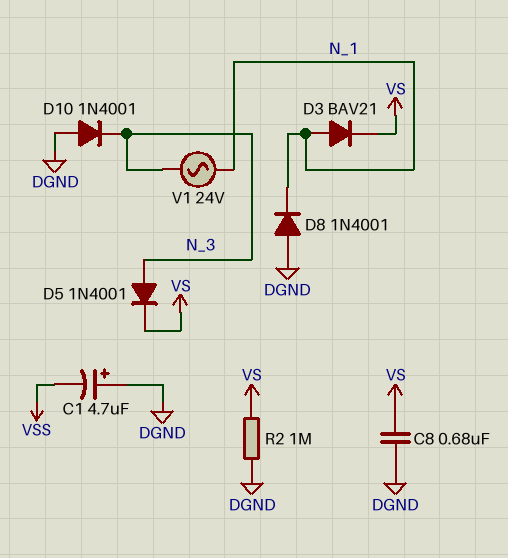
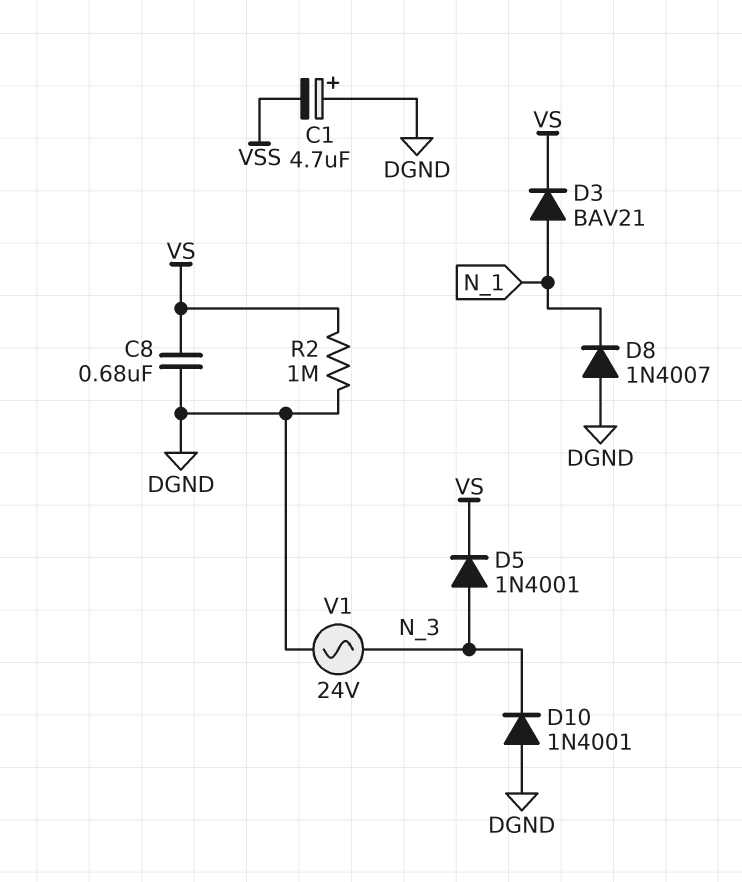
D8: diode 1N4001 (A DGND, K N_1) -> diode 1N4007 (A DGND, K N_1)
V1: AC 24V (N_1, N_3) -> AC 24V (DGND, N_3)

